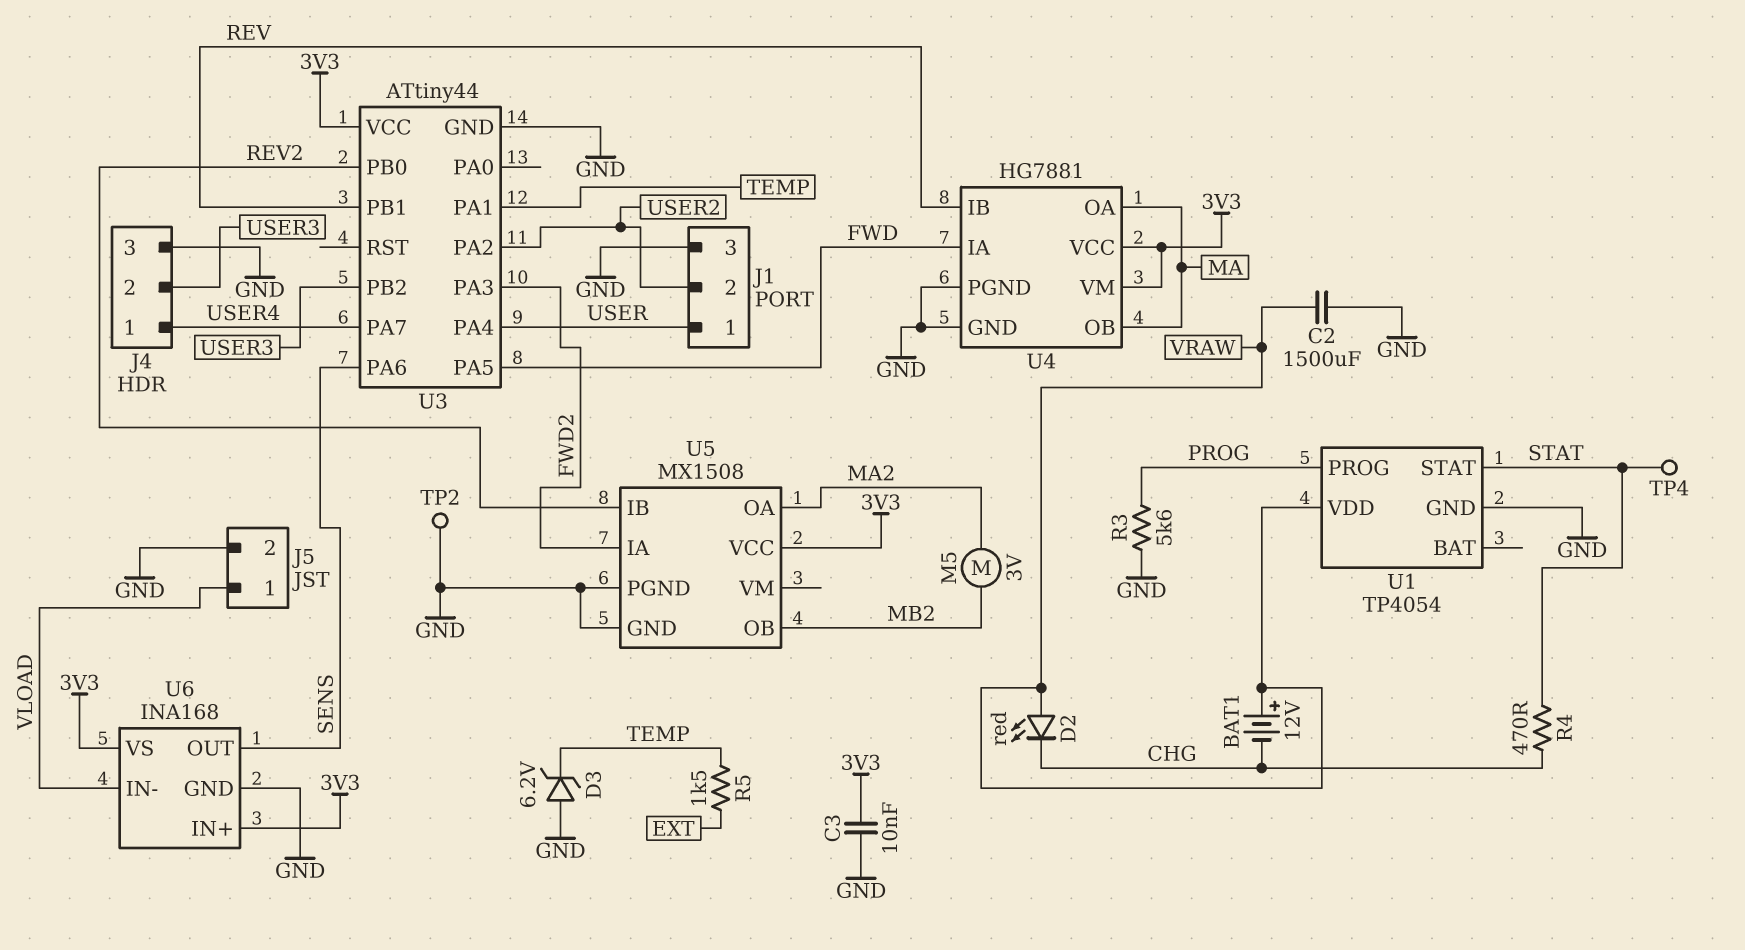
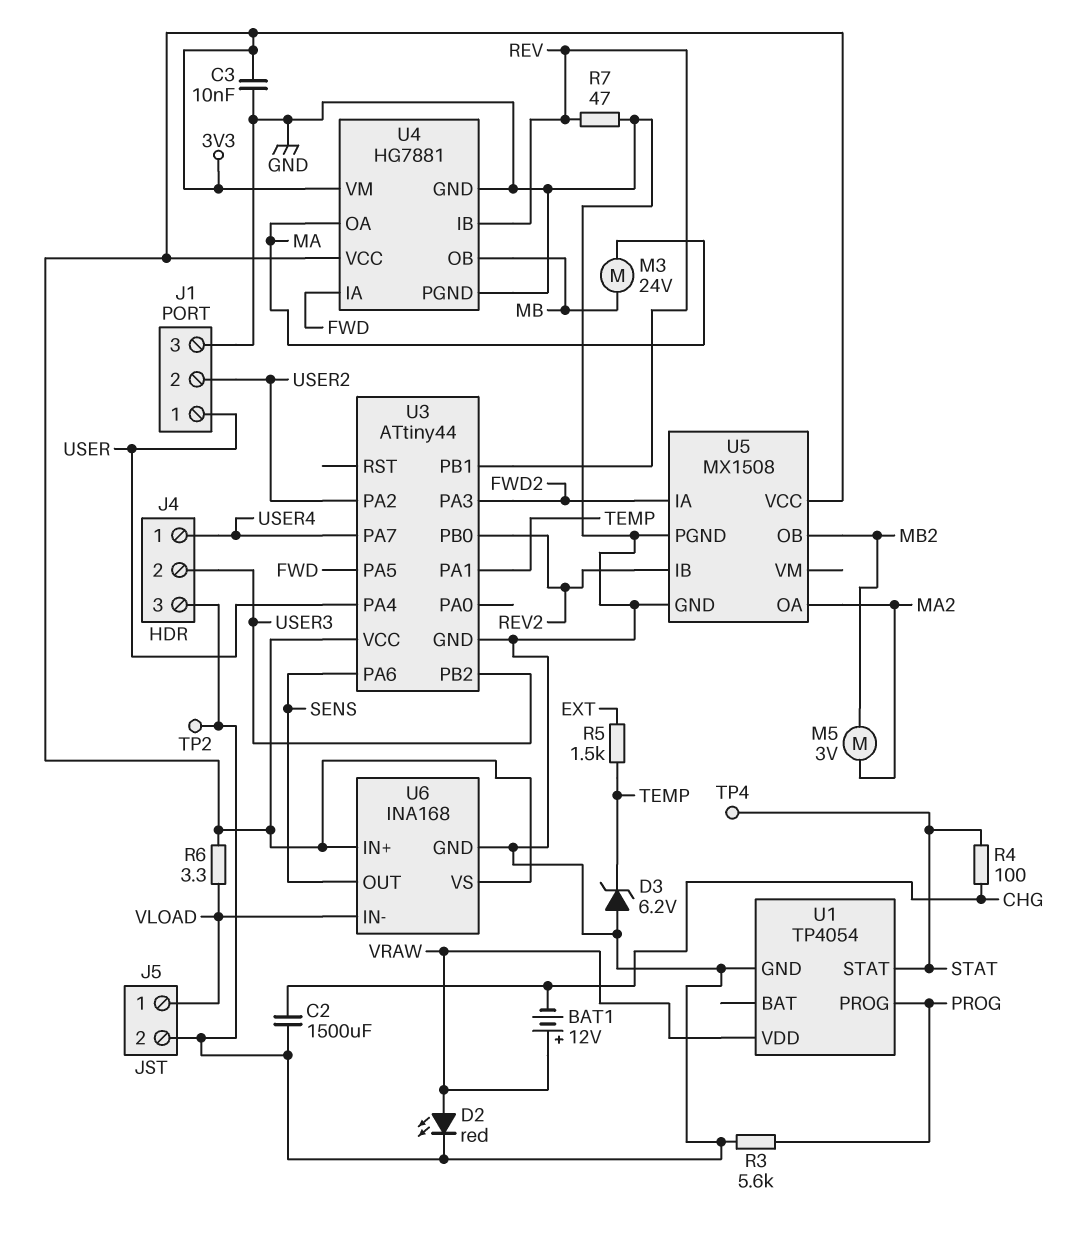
C2: 1500uF (GND, VRAW) -> 1500uF (CHG, GND)
D2: LED red (A VRAW, K CHG) -> LED red (A VRAW, K GND)
M3: none -> motor 24V (MA, MB)
R4: 470 (CHG, STAT) -> 100 (CHG, STAT)
R6: none -> 3.3 (3V3, VLOAD)
R7: none -> 47 (GND, REV)
U4 pin OB: MA -> MB

